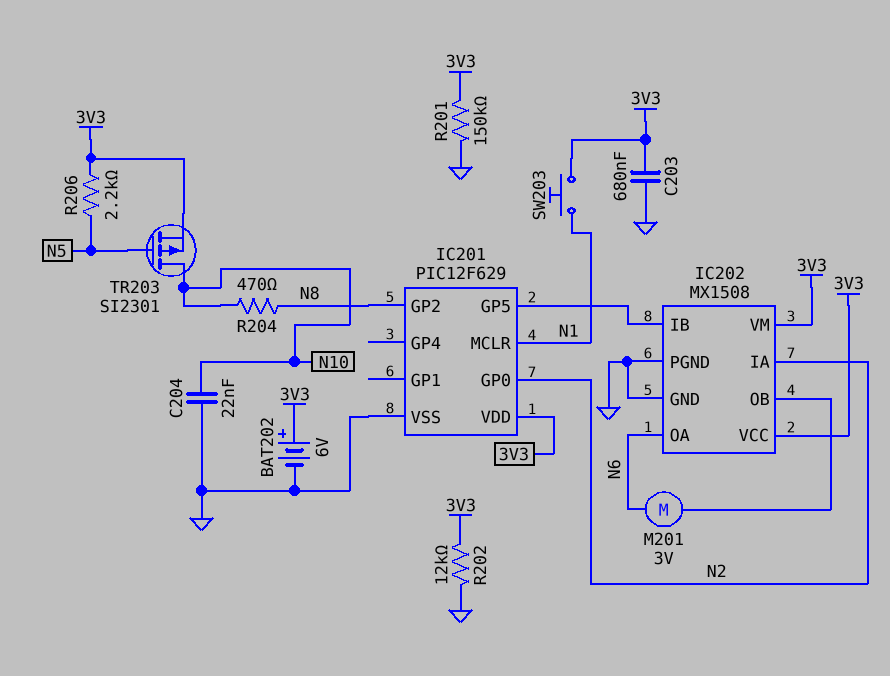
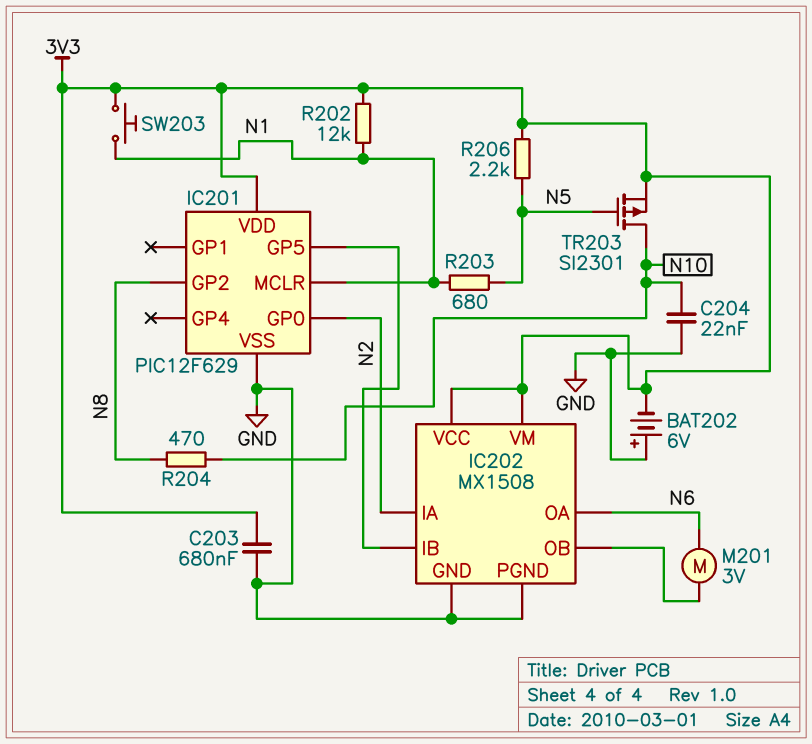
BAT202: 6V (plus 3V3, minus GND) -> 6V (plus GND, minus 3V3)
R201: 150k (3V3, GND) -> none
R202: 12k (3V3, GND) -> 12k (3V3, N1)
R203: none -> 680 (N1, N5)

